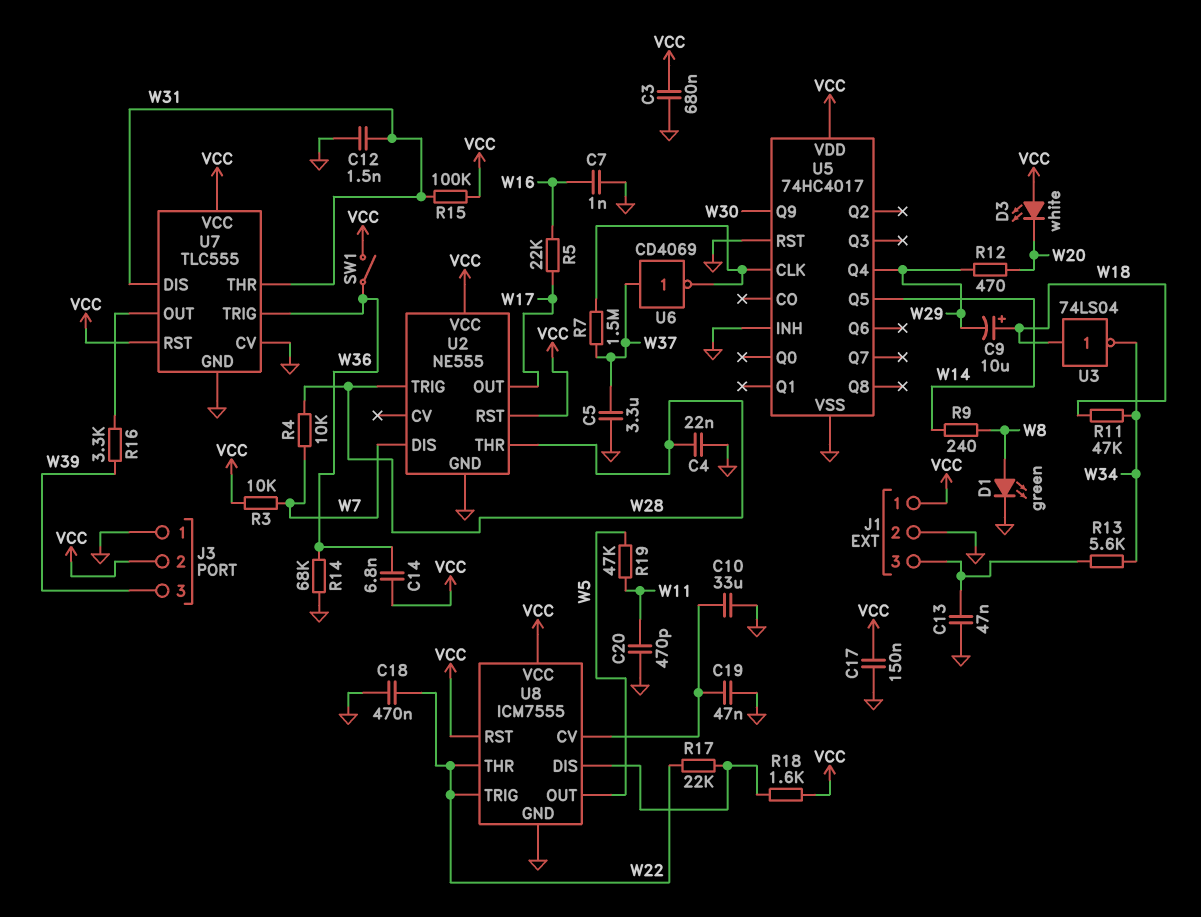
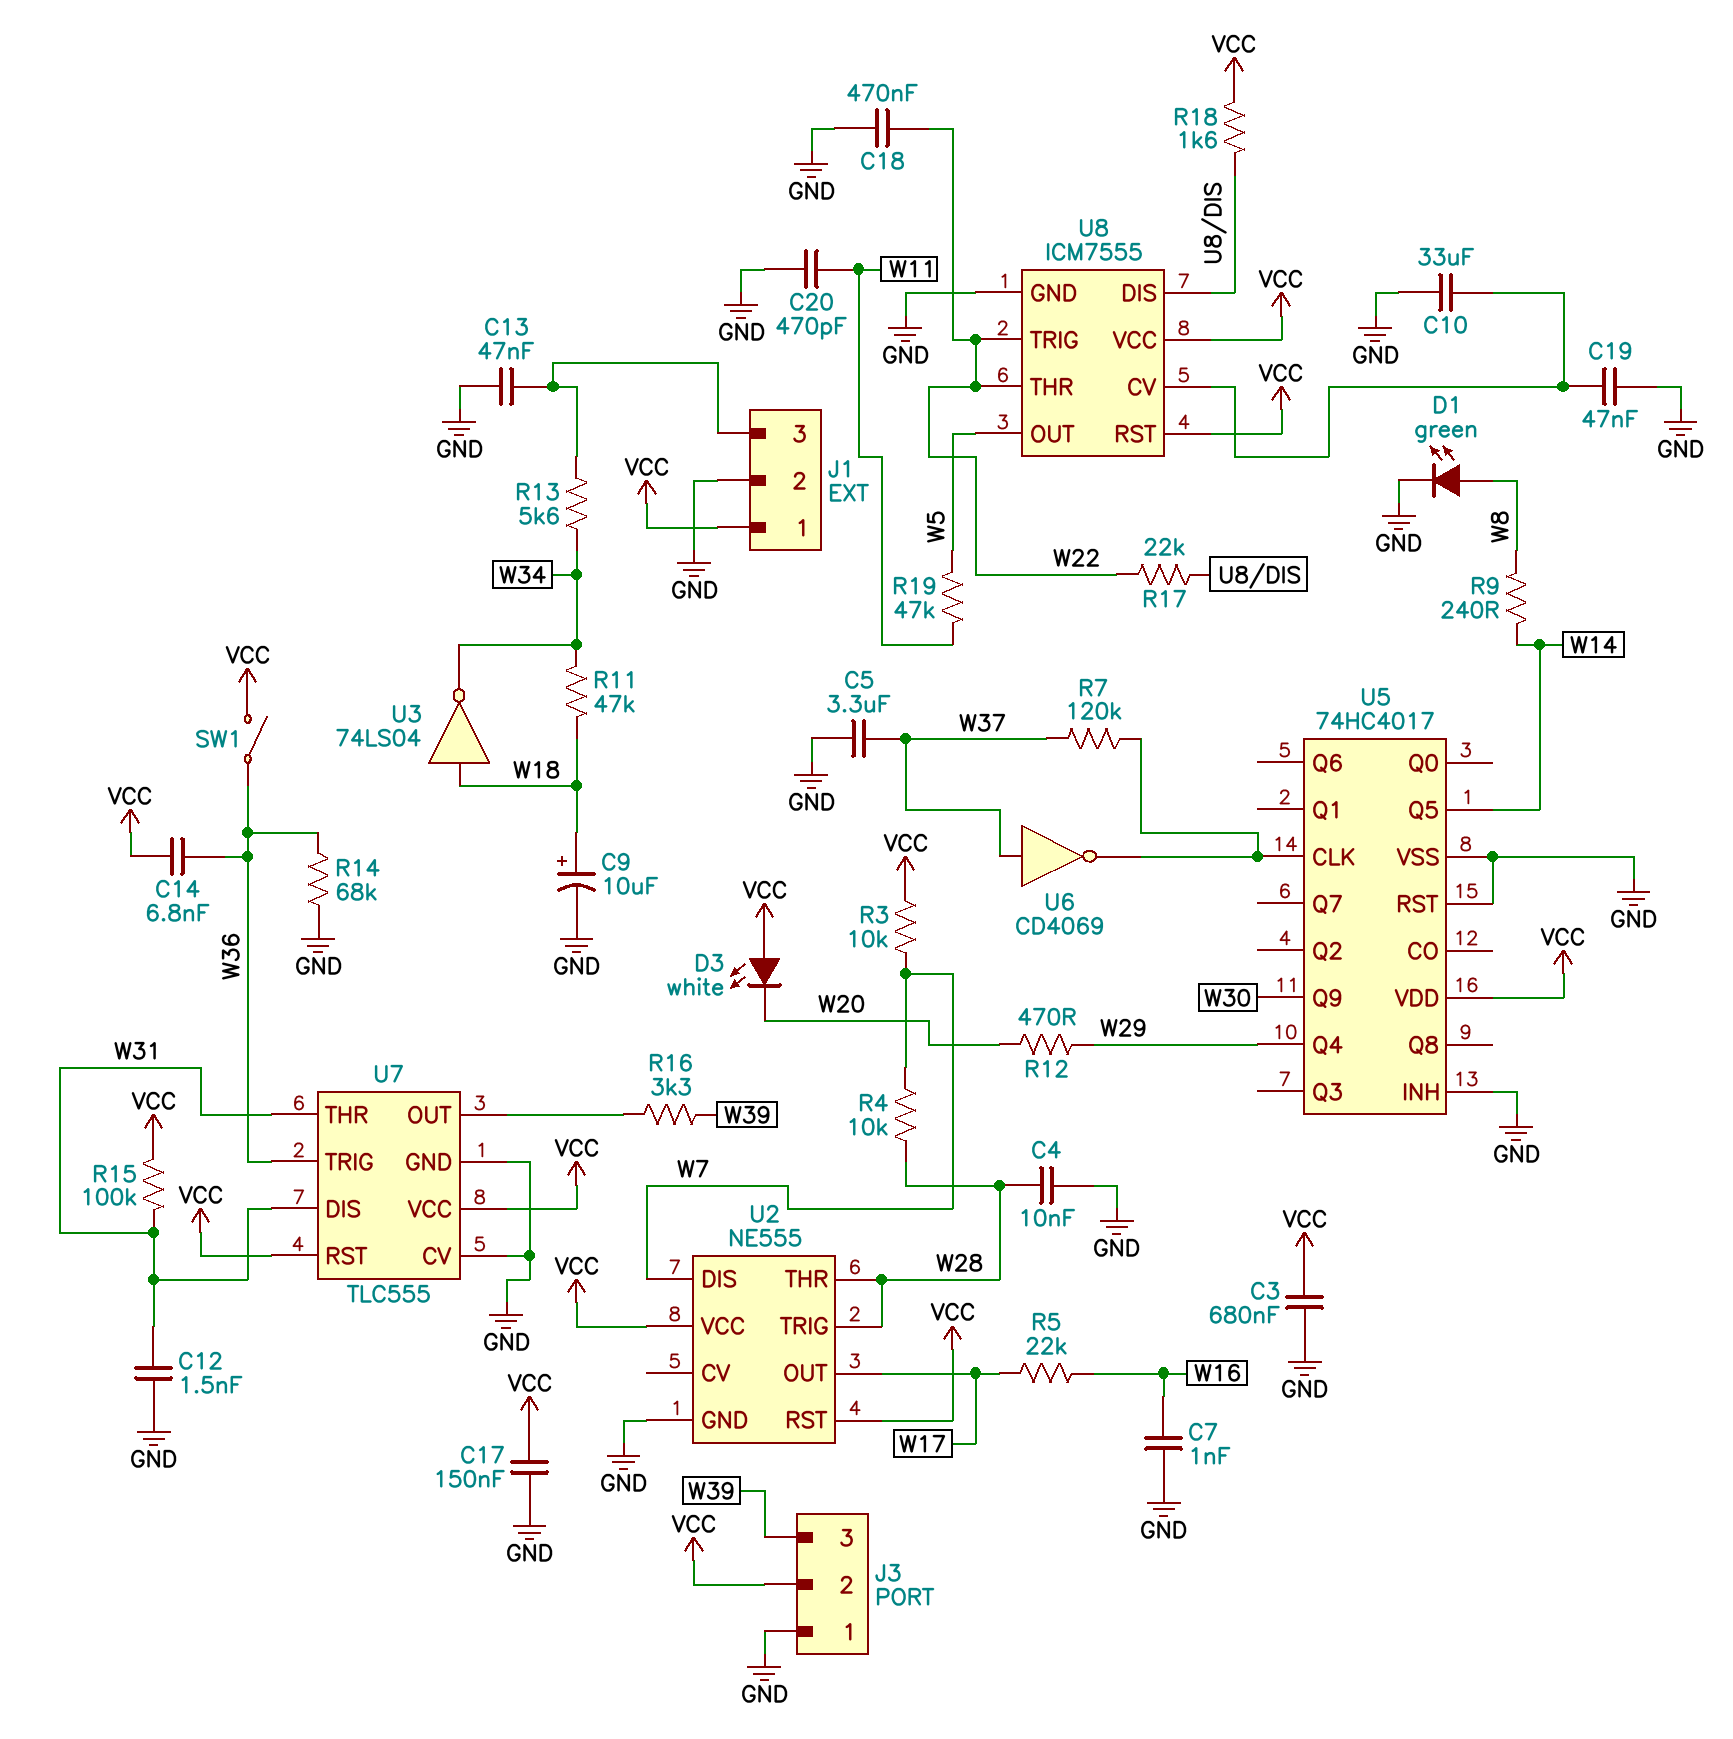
C4: 22nF (GND, W28) -> 10nF (GND, W28)
C9: 10uF (plus W18, minus W29) -> 10uF (plus W18, minus GND)
R7: 1.5M (U5/CLK, W37) -> 120k (U5/CLK, W37)

